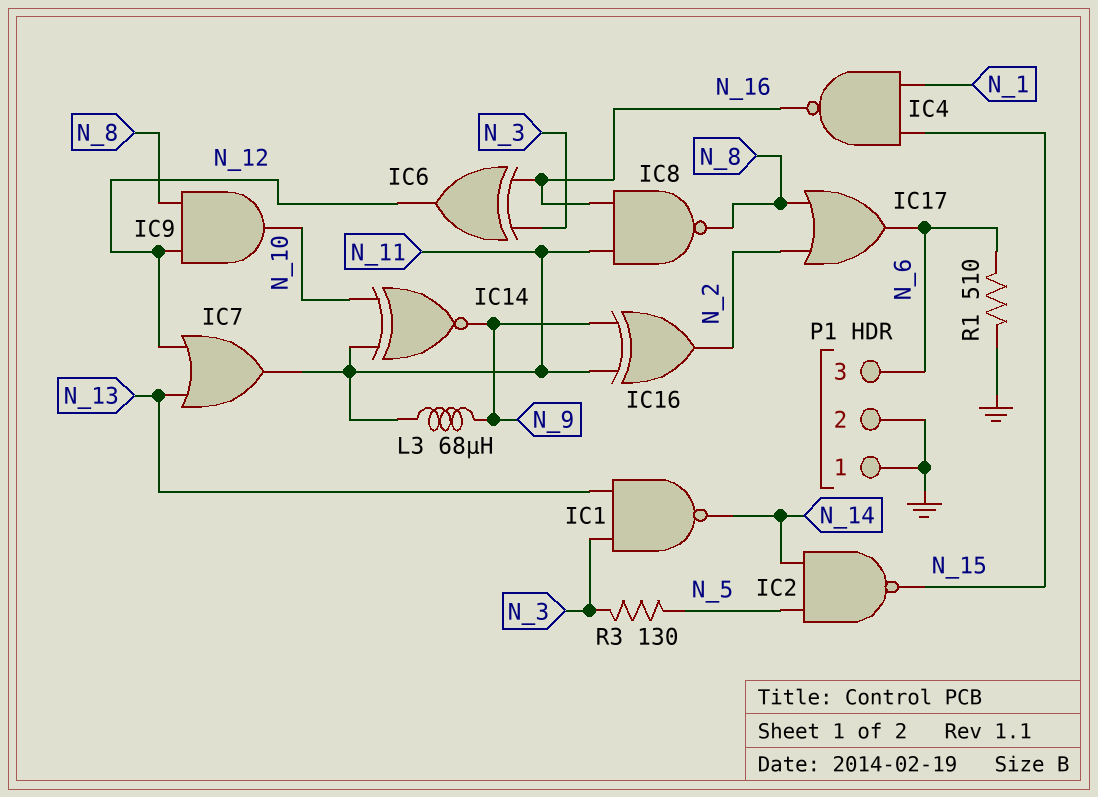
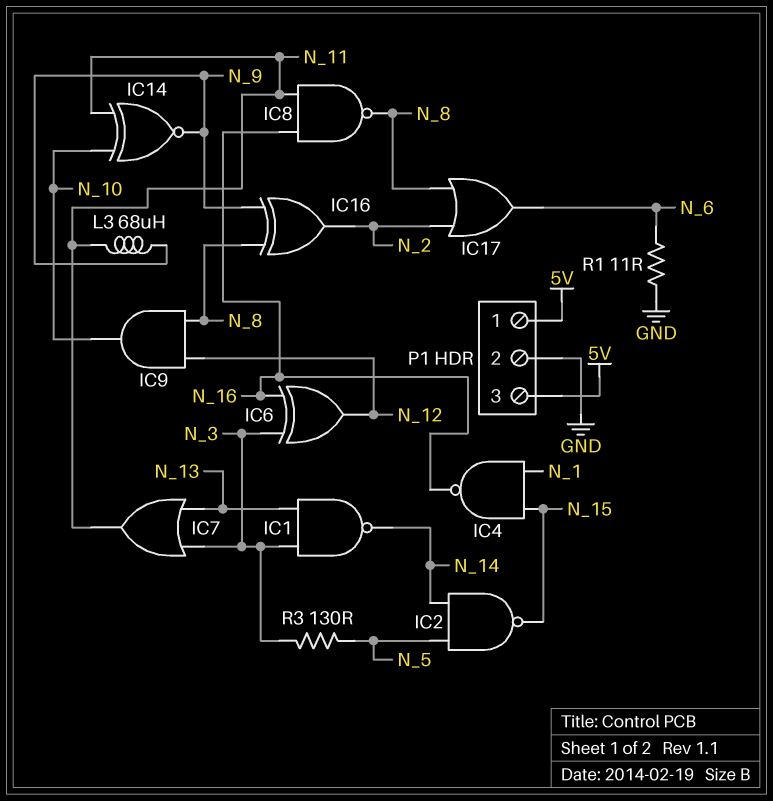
IC7: OR (in N_12, in N_13, out N_11) -> OR (in N_3, in N_13, out N_11)
IC16: XOR (in N_9, in N_11, out N_2) -> XOR (in N_8, in N_9, out N_2)
P1 pin 1: GND -> 5V
P1 pin 3: N_6 -> 5V
R1: 510 (GND, N_6) -> 11 (GND, N_6)

